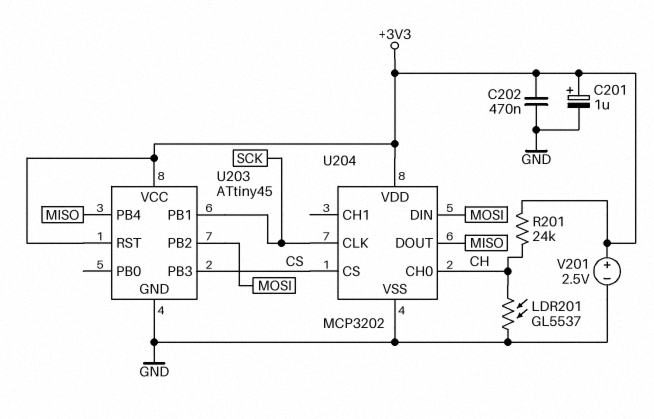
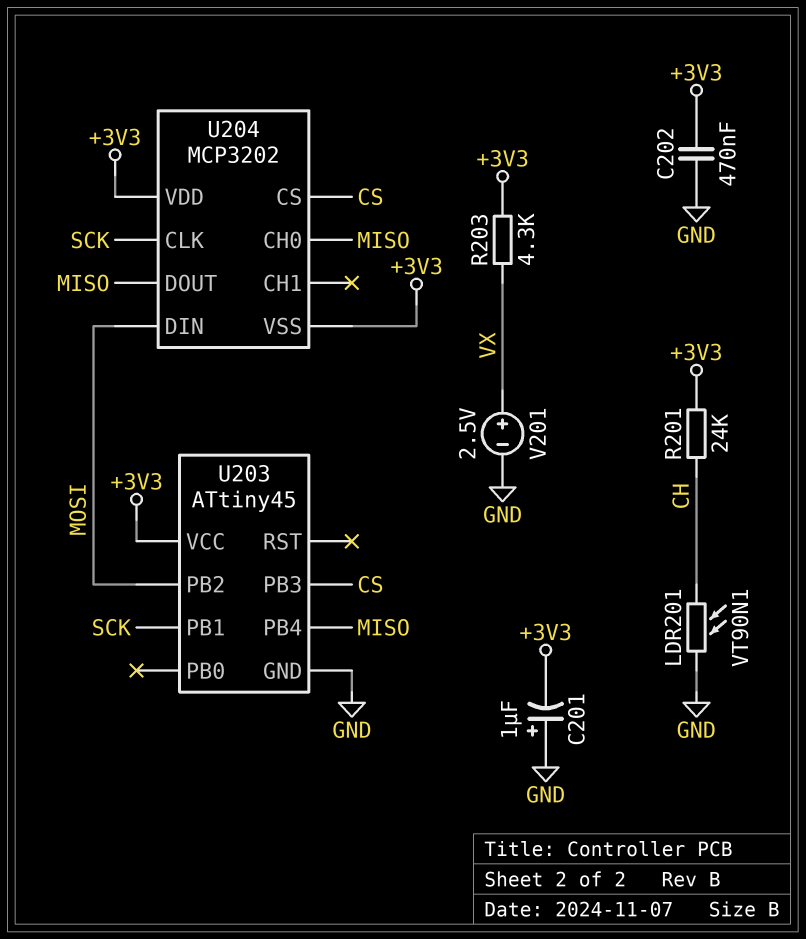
C201: 1uF (plus +3V3, minus GND) -> 1uF (plus GND, minus +3V3)
LDR201: GL5537 (CH, GND) -> VT90N1 (CH, GND)
R203: none -> 4.3k (+3V3, VX)
U203 pin RST: +3V3 -> none
U204 pin CH0: CH -> MISO
U204 pin VSS: GND -> +3V3
V201: 2.5V (plus +3V3, minus GND) -> 2.5V (plus VX, minus GND)

